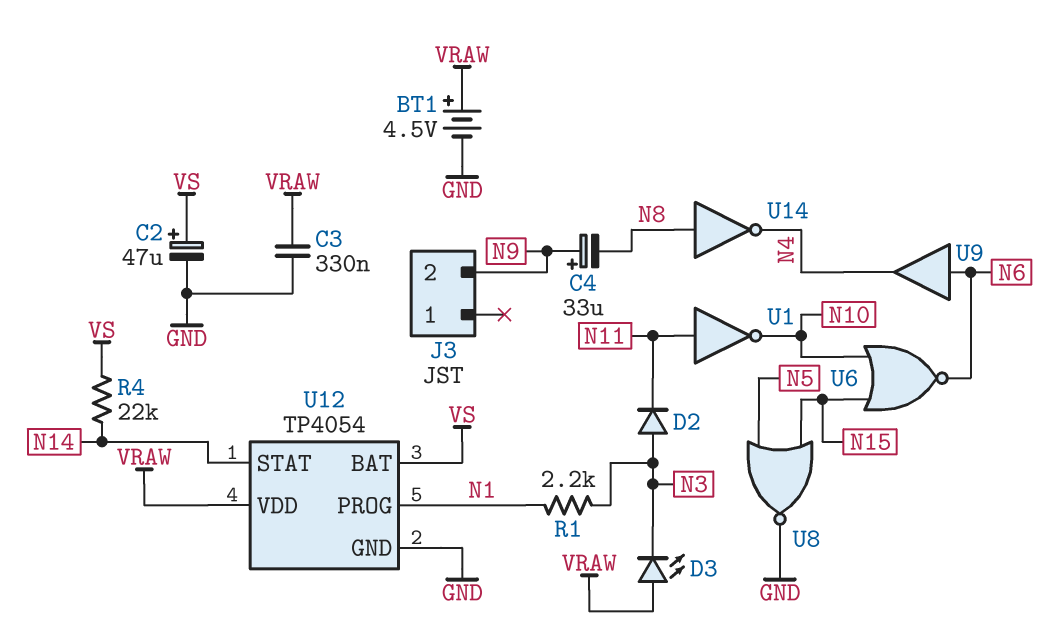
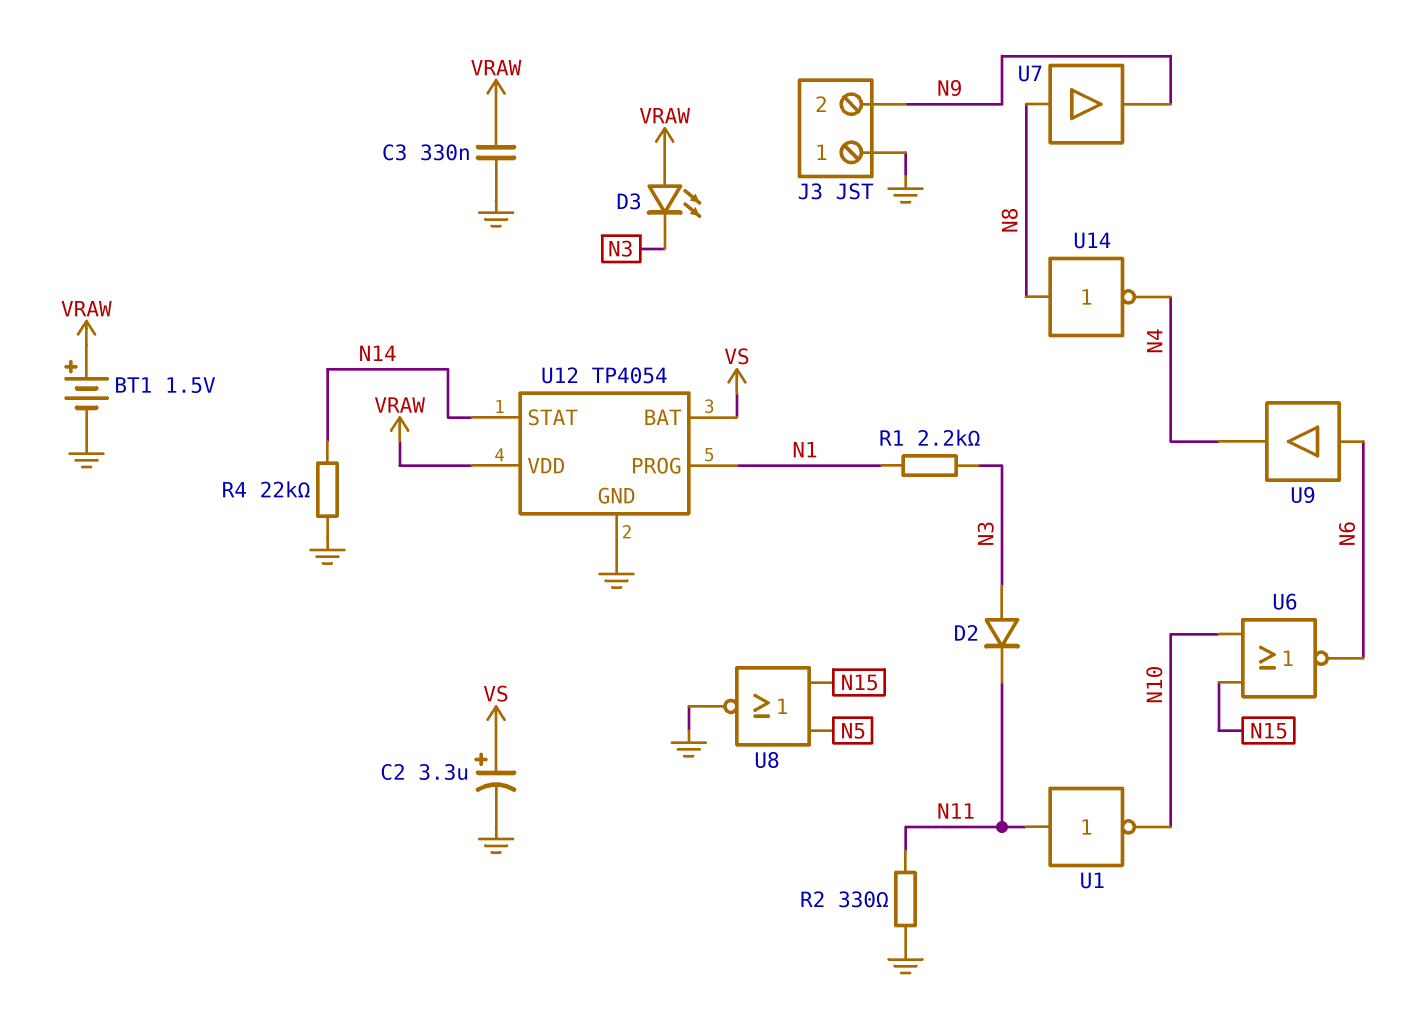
BT1: 4.5V (plus VRAW, minus GND) -> 1.5V (plus VRAW, minus GND)
C2: 47uF (plus VS, minus GND) -> 3.3uF (plus VS, minus GND)
C4: 33uF (plus N9, minus N8) -> none
J3 pin 1: none -> GND
R2: none -> 330 (GND, N11)
R4: 22k (N14, VS) -> 22k (GND, N14)
U7: none -> buffer (in N8, out N9)

